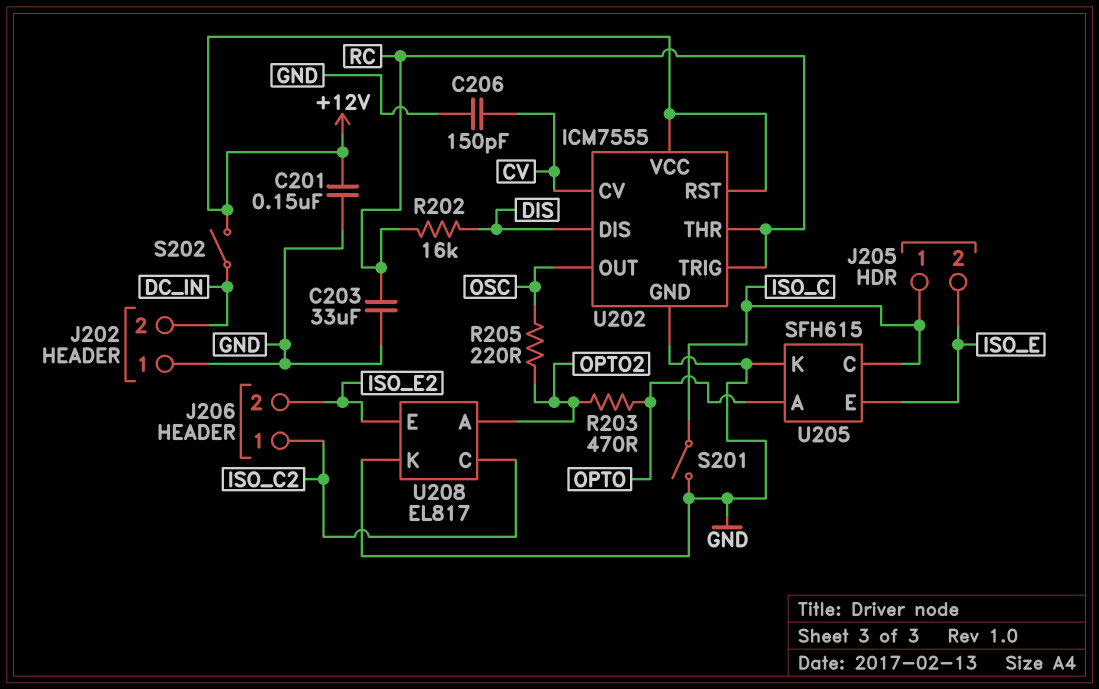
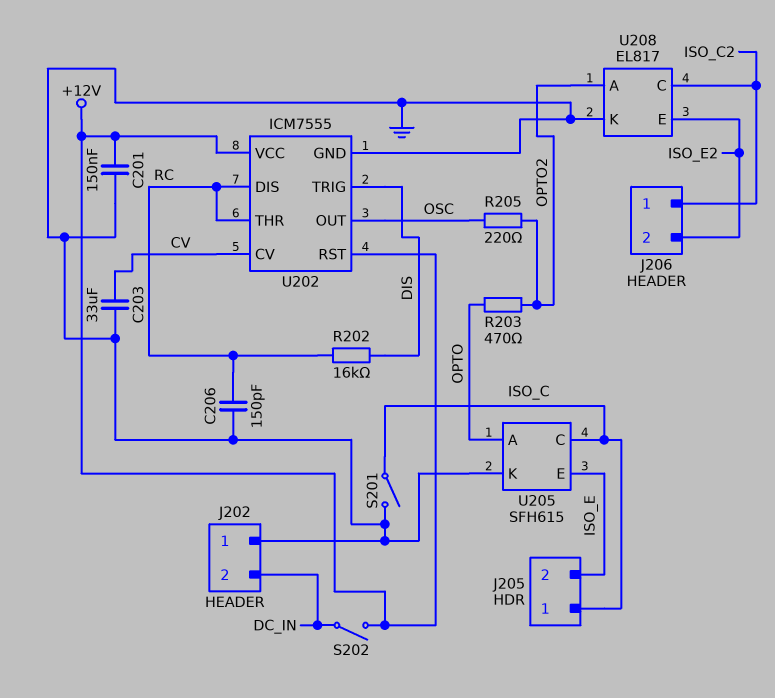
C203: 33uF (GND, RC) -> 33uF (CV, GND)
C206: 150pF (CV, GND) -> 150pF (GND, RC)
U202 pin DIS: DIS -> RC
U202 pin TRIG: RC -> DIS

